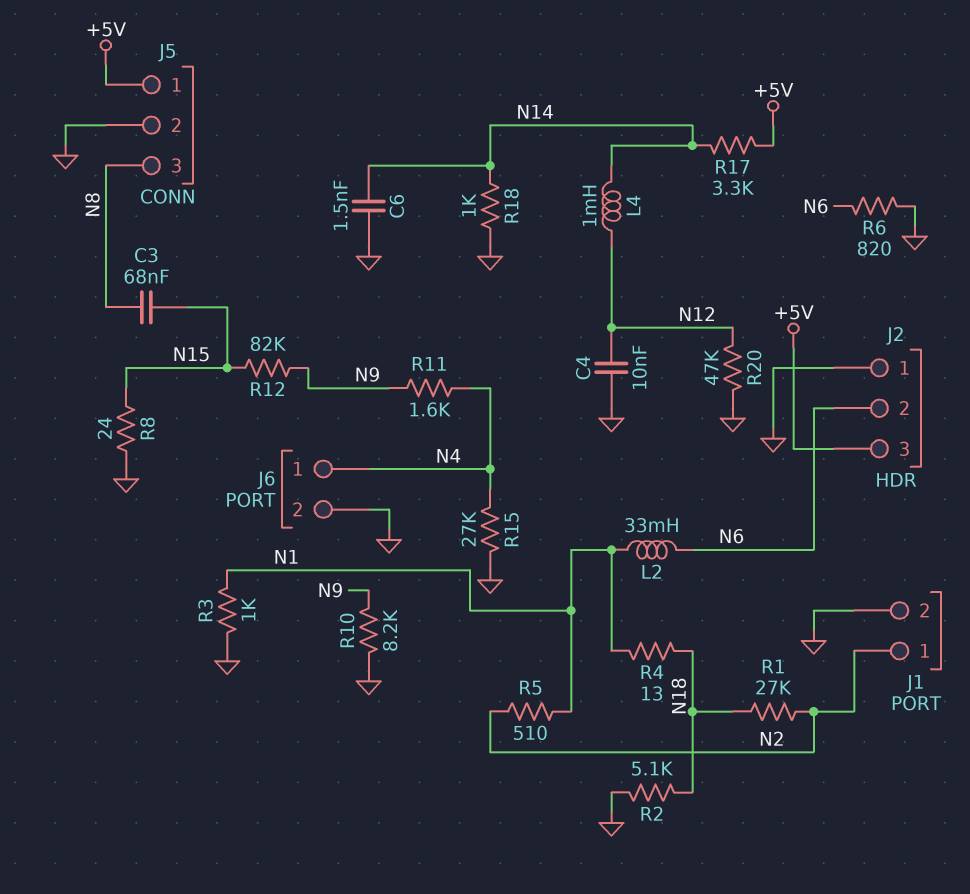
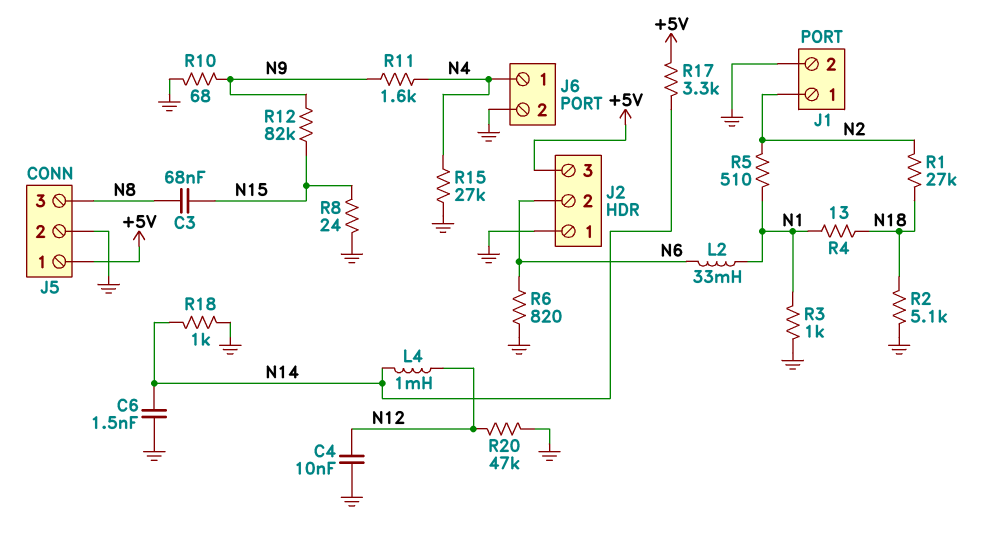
R10: 8.2k (GND, N9) -> 68 (GND, N9)

